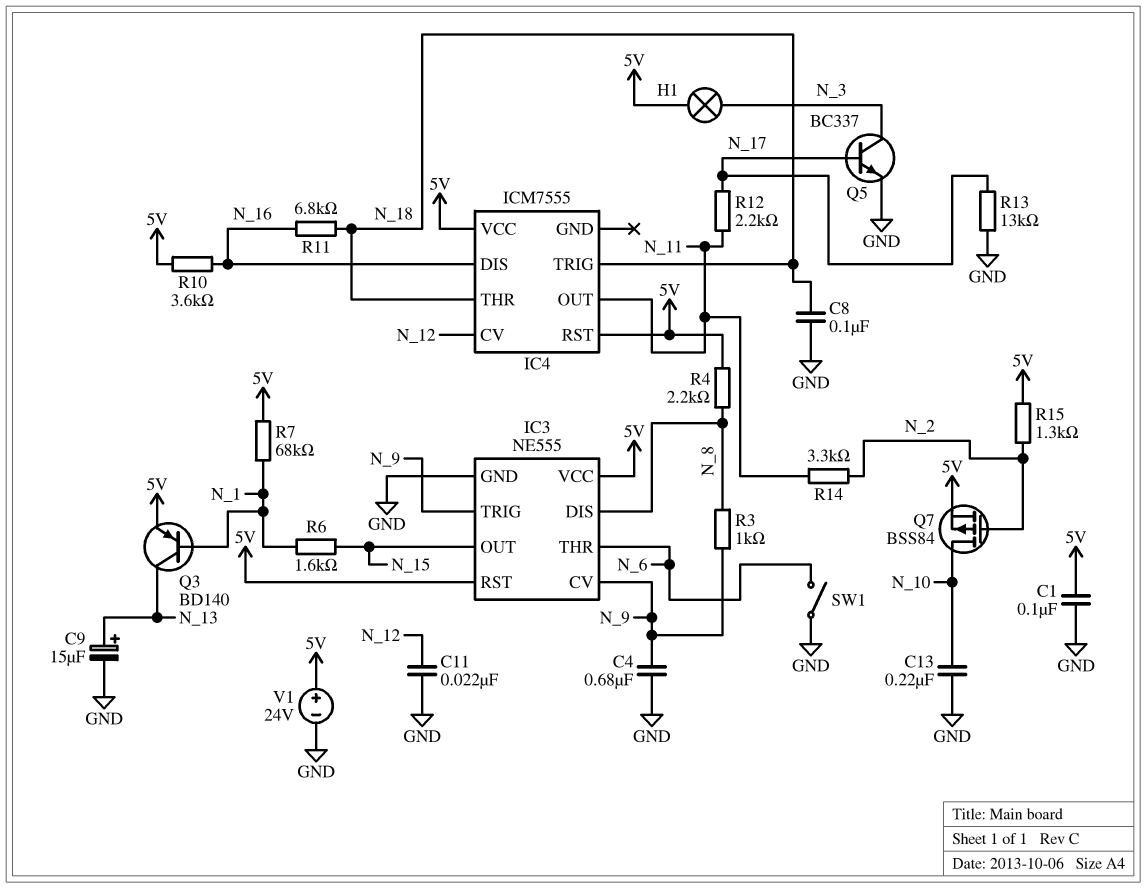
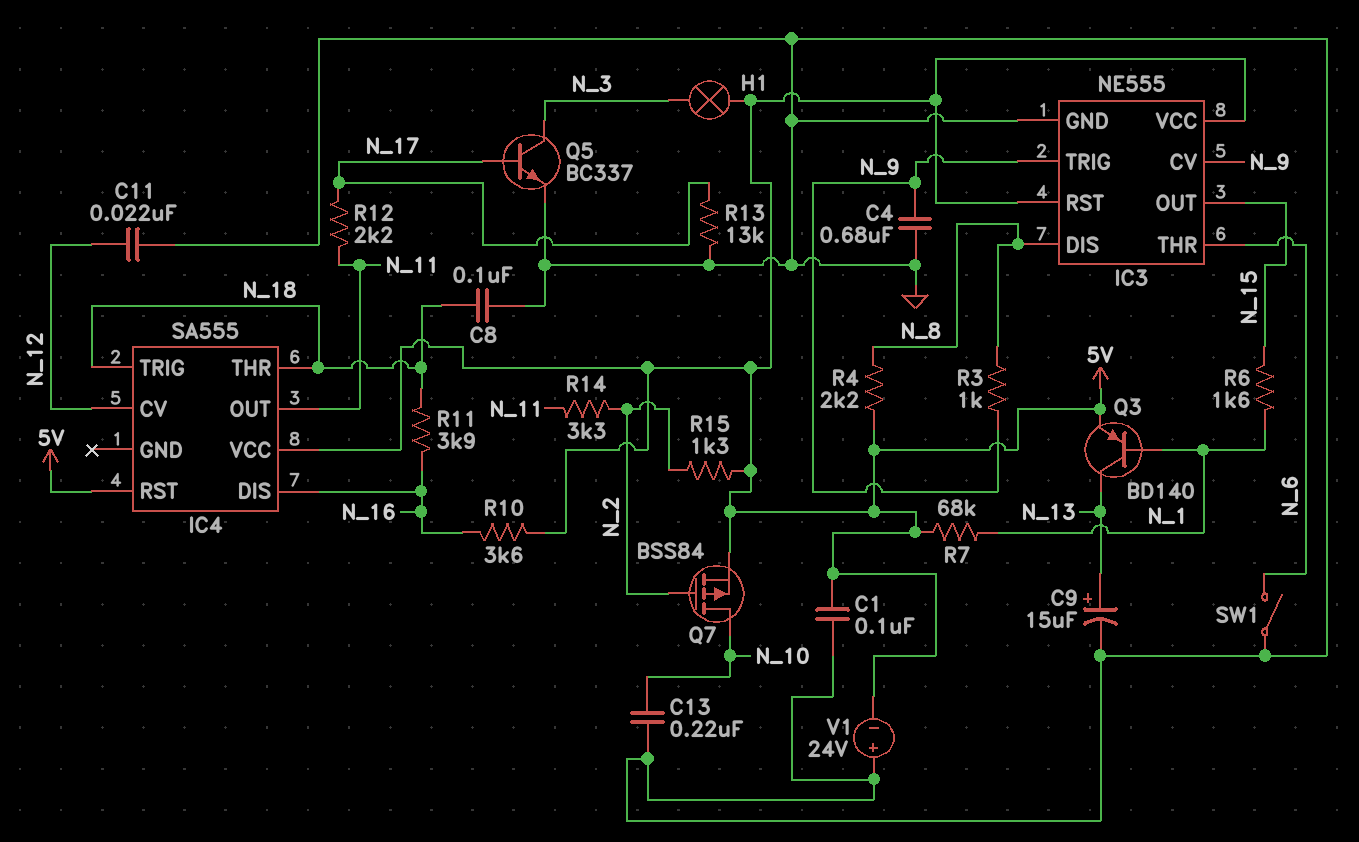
IC4: ICM7555 -> SA555
R11: 6.8k (N_16, N_18) -> 3.9k (N_16, N_18)
V1: 24V (plus 5V, minus GND) -> 24V (plus GND, minus 5V)

